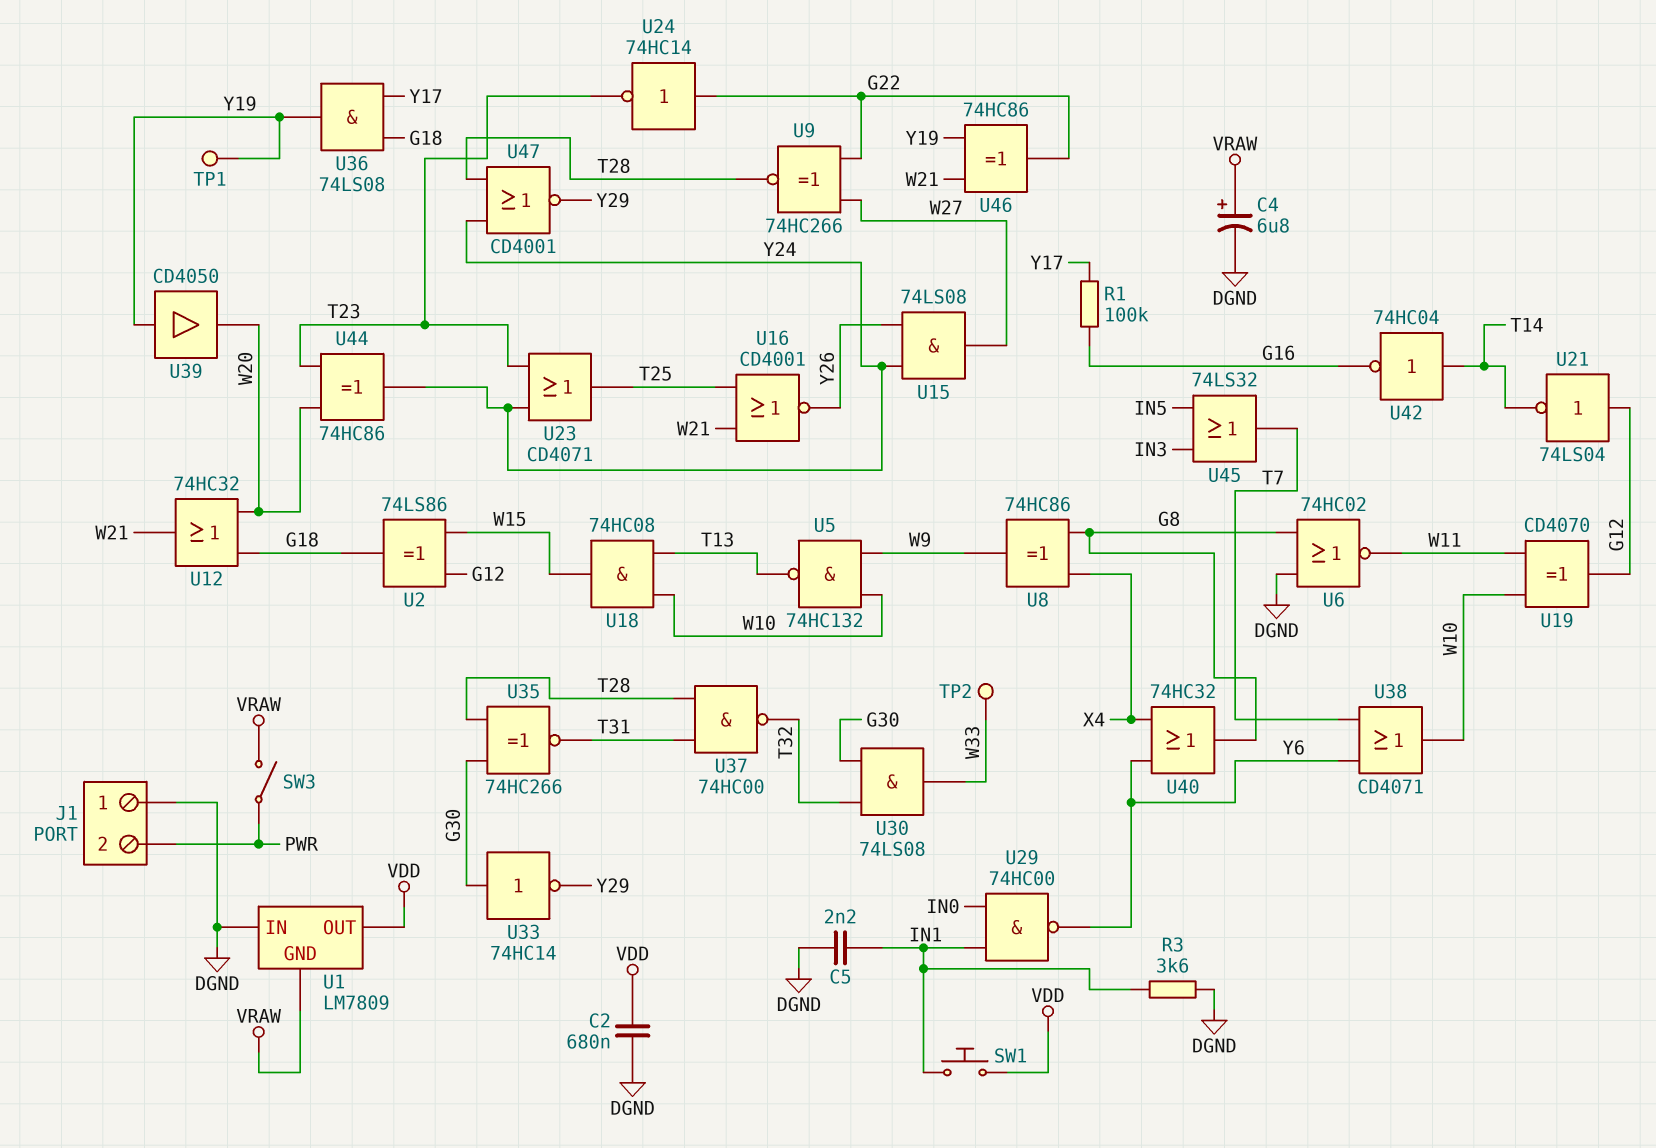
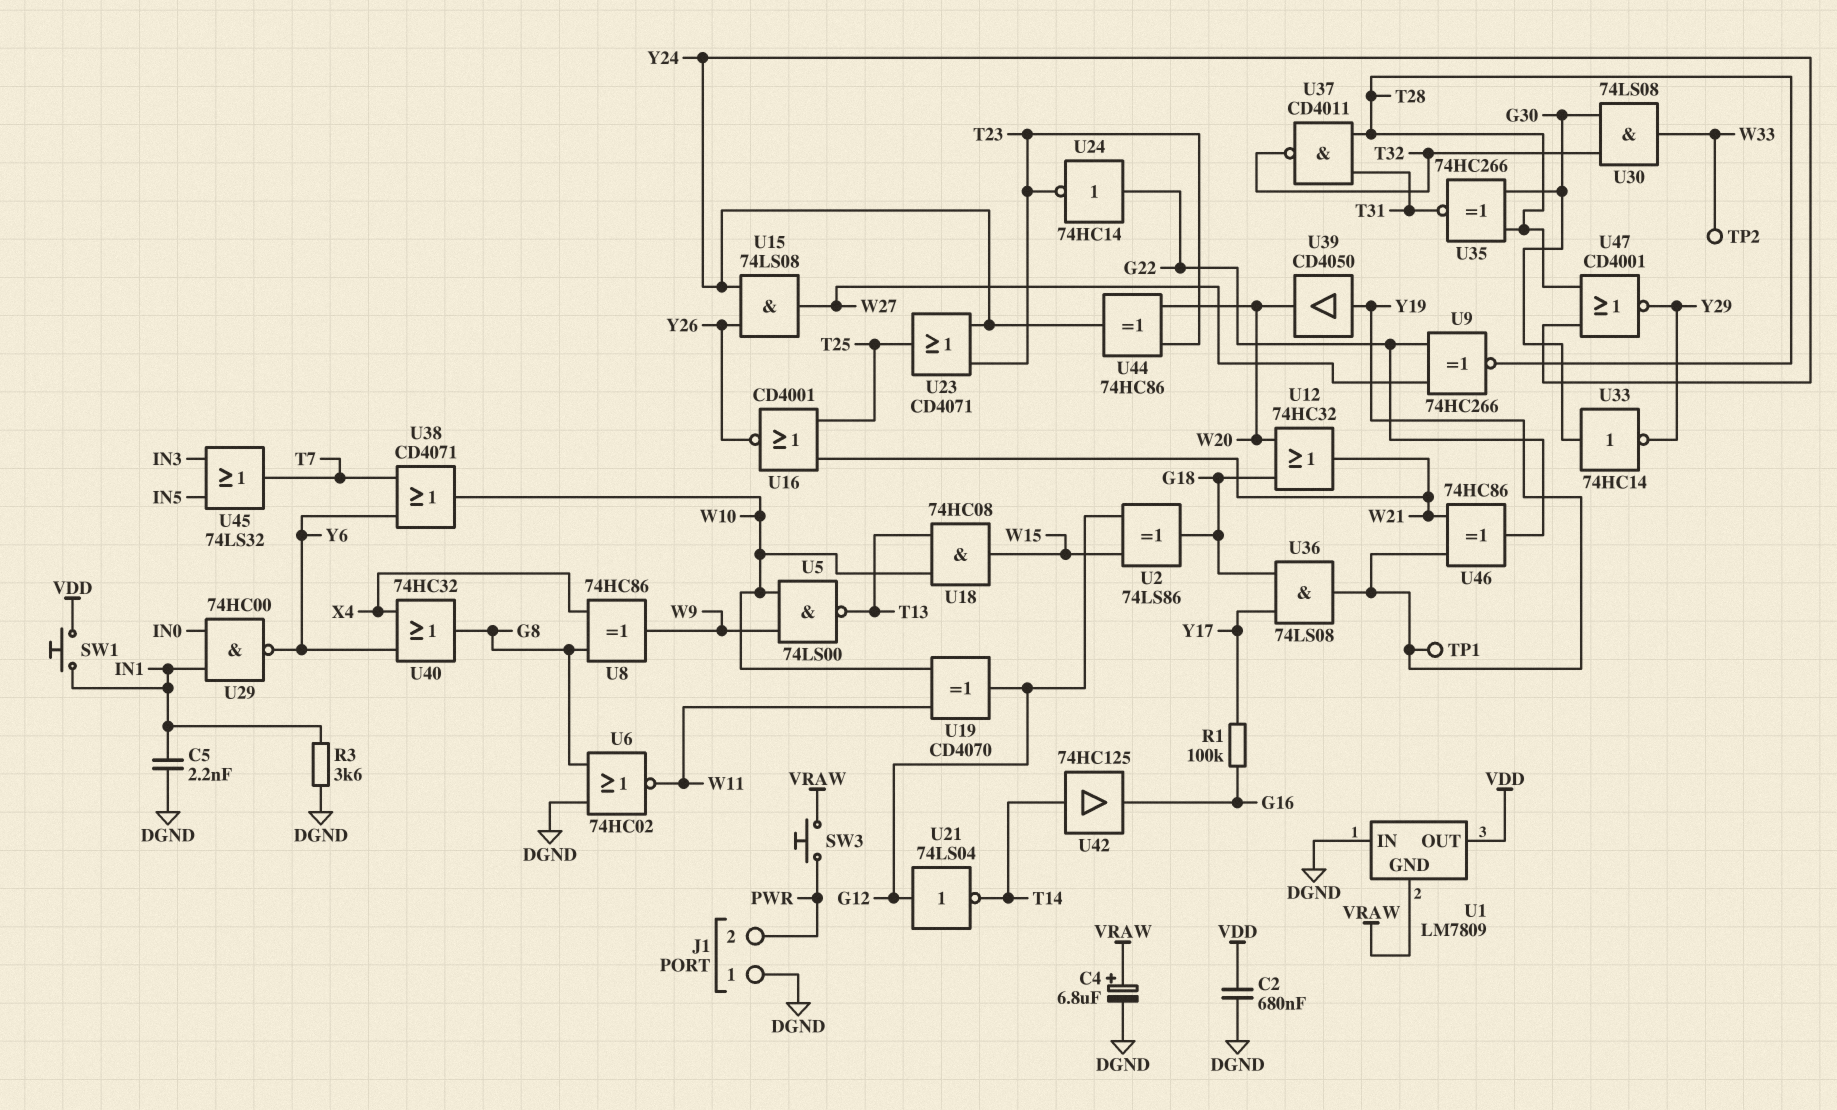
SW3: switch (PWR, VRAW) -> button (PWR, VRAW)
U5: NAND 74HC132 (in W9, in W10, out T13) -> NAND 74LS00 (in W9, in W10, out T13)
U37: NAND 74HC00 (in T28, in T31, out T32) -> NAND CD4011 (in T28, in T31, out T32)
U42: NOT 74HC04 (in T14, out G16) -> buffer 74HC125 (in T14, out G16)

